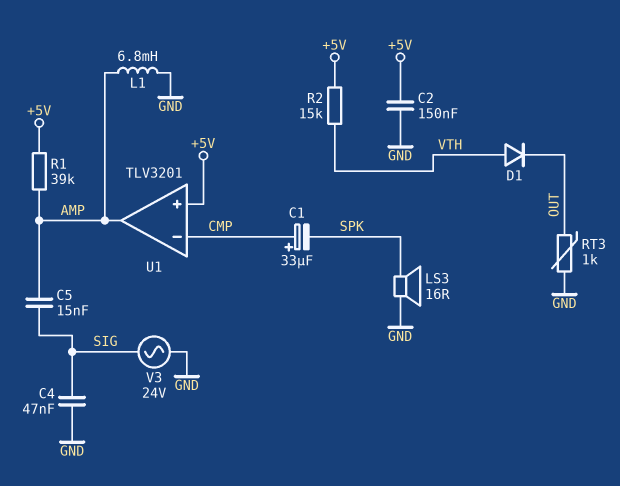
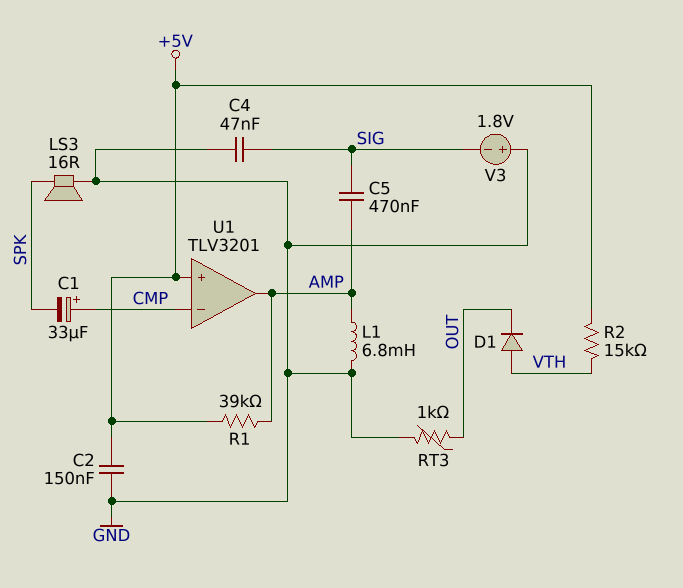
C5: 15nF (AMP, SIG) -> 470nF (AMP, SIG)
V3: AC 24V (GND, SIG) -> 1.8V (plus GND, minus SIG)

